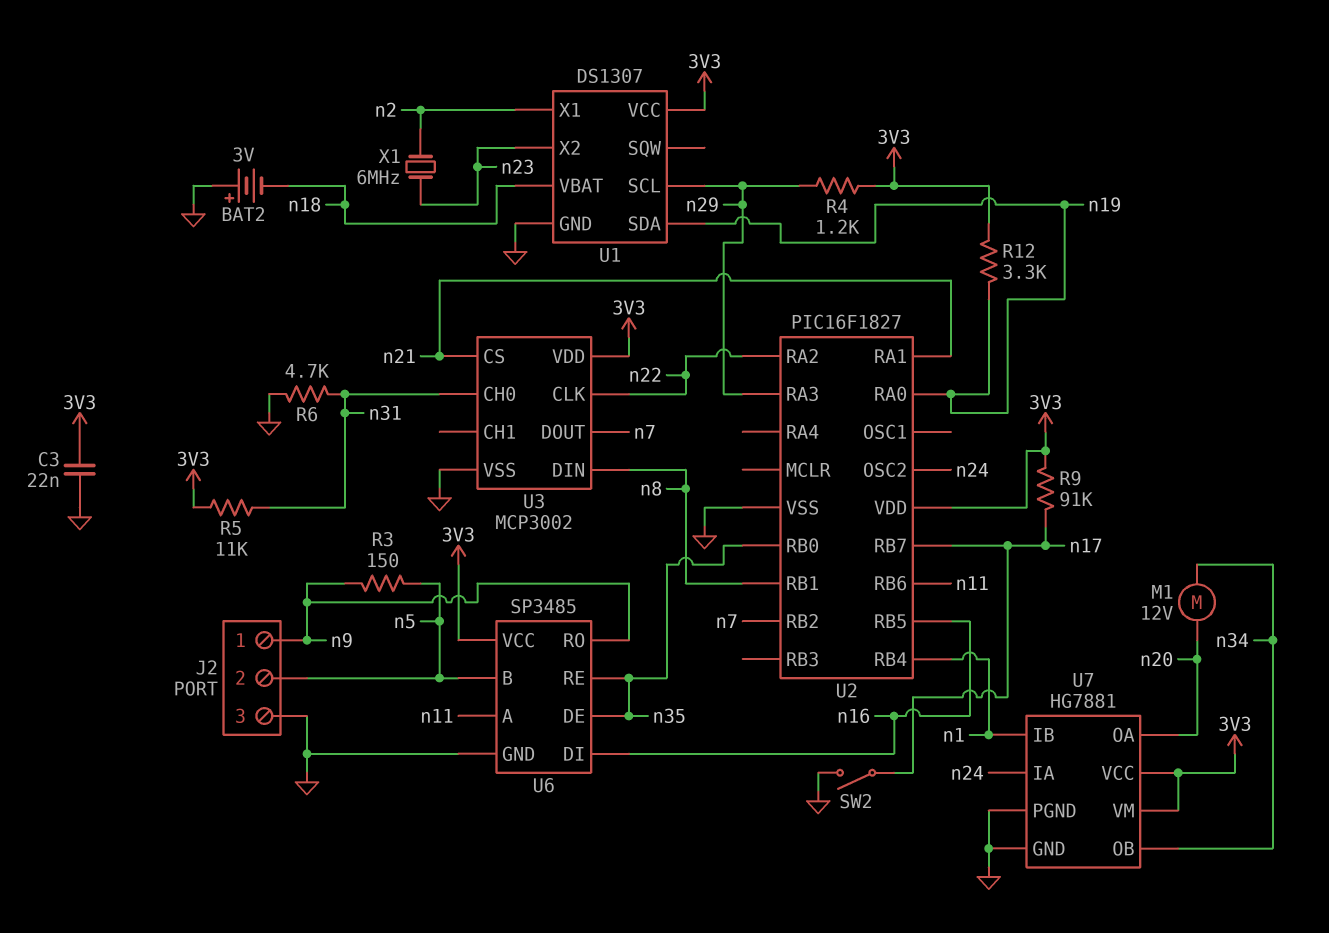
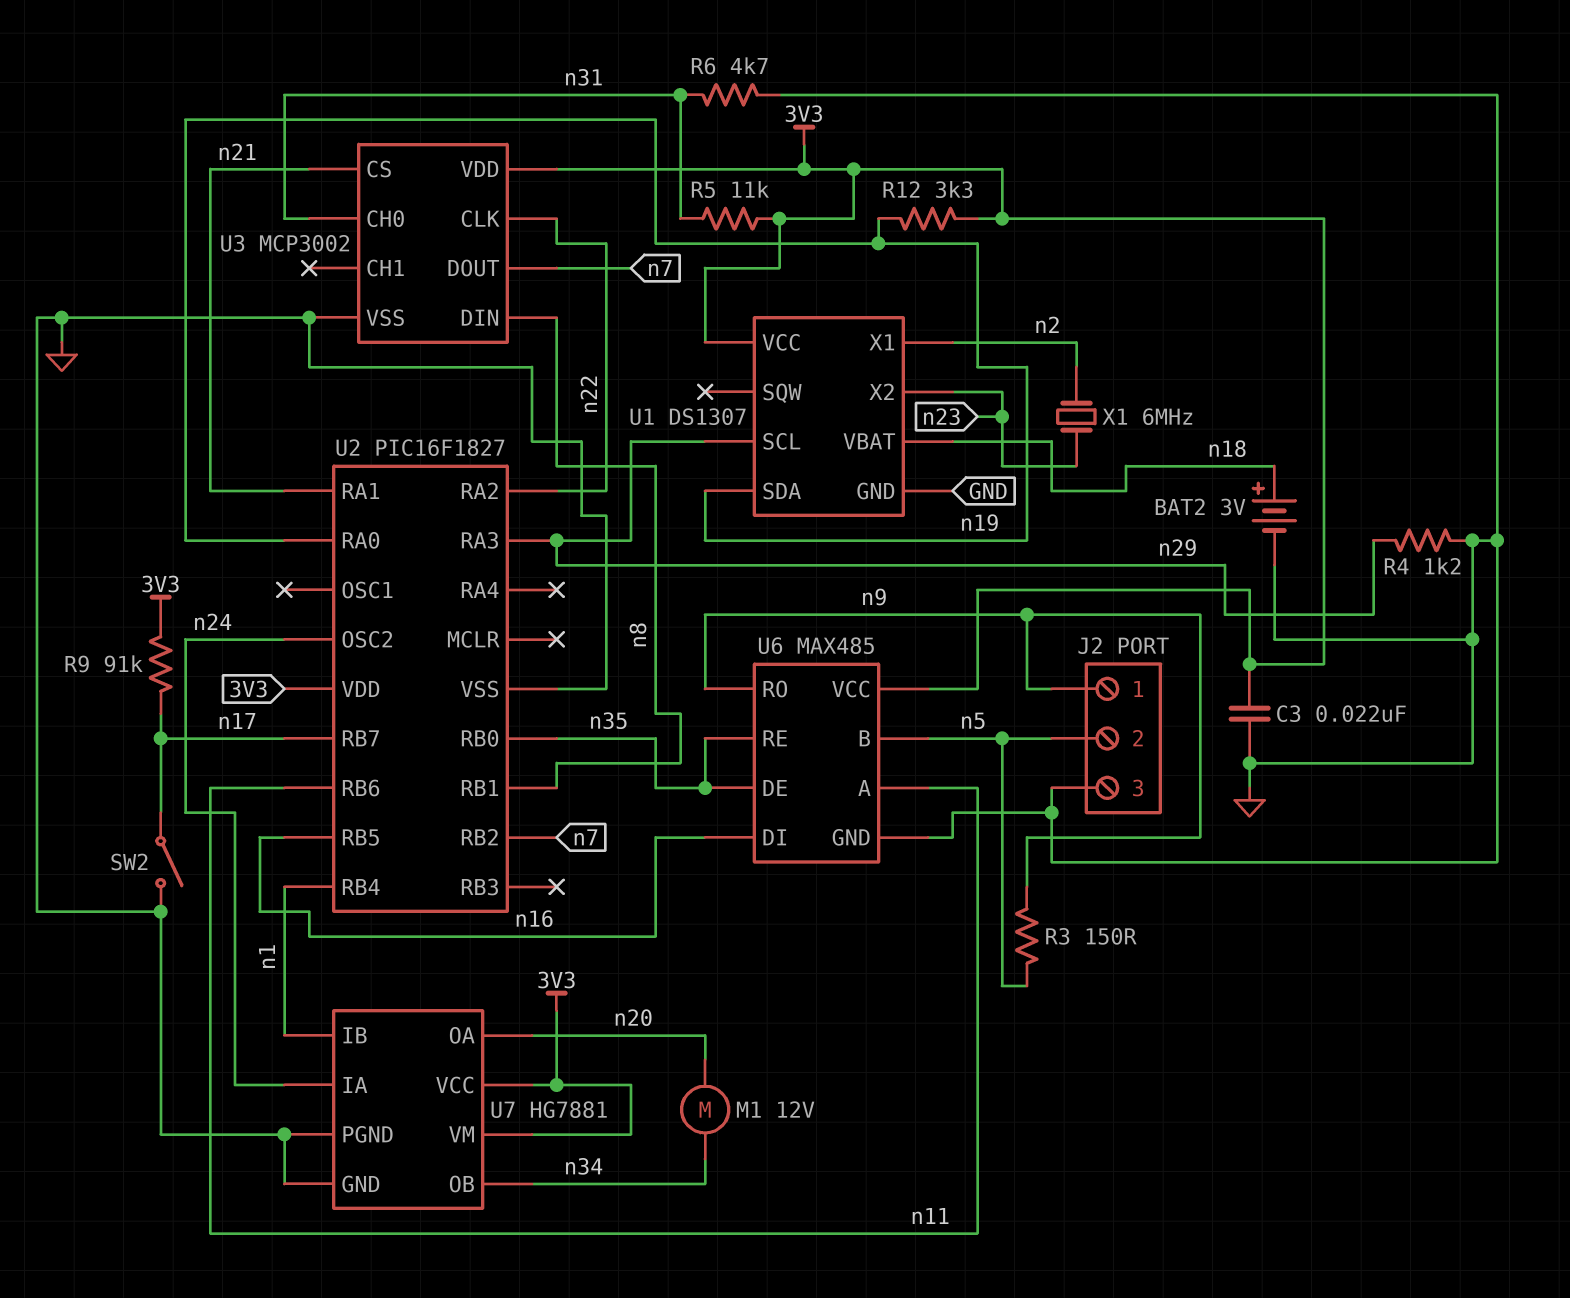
BAT2: 3V (plus GND, minus n18) -> 3V (plus n18, minus GND)
R4: 1.2k (3V3, n29) -> 1.2k (GND, n29)
U6: SP3485 -> MAX485

